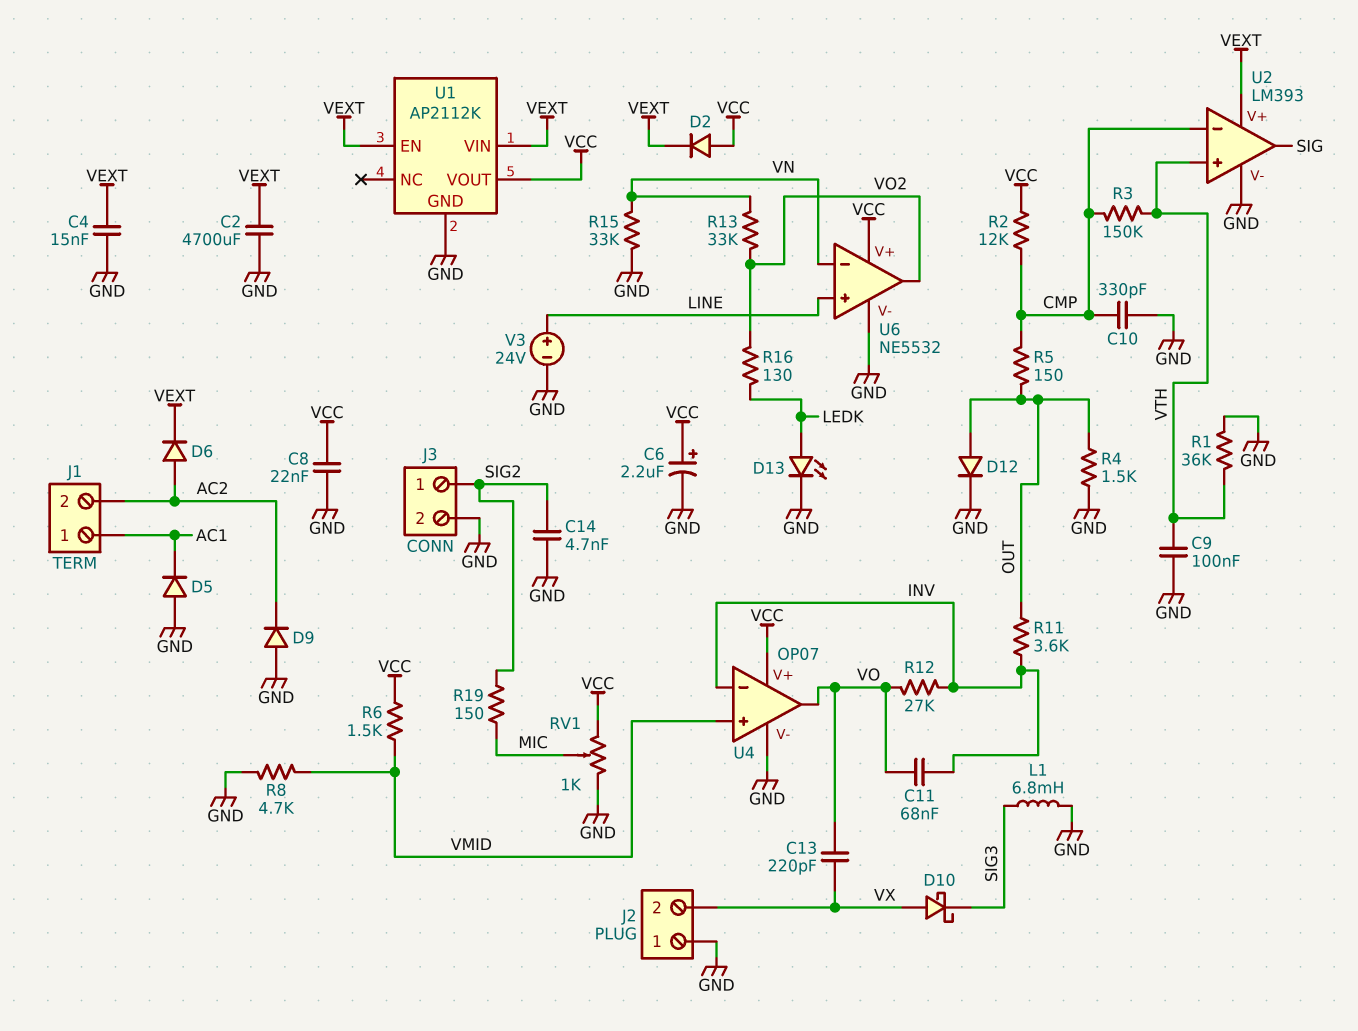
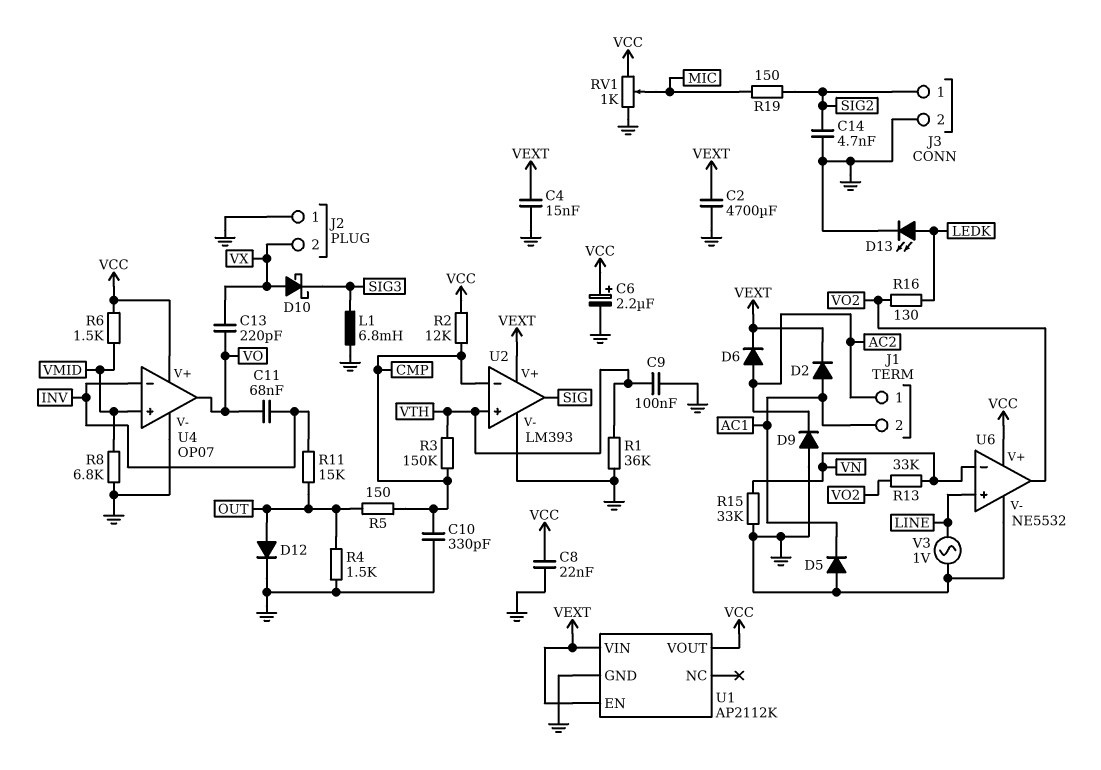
D2: diode (A VCC, K VEXT) -> diode (A AC1, K VEXT)
J1 pin 1: AC1 -> AC2
J1 pin 2: AC2 -> AC1
R8: 4.7k (GND, VMID) -> 6.8k (GND, VMID)
R11: 3.6k (INV, OUT) -> 15k (INV, OUT)
R12: 27k (INV, VO) -> none
V3: 24V (plus LINE, minus GND) -> AC 1V (GND, LINE)

